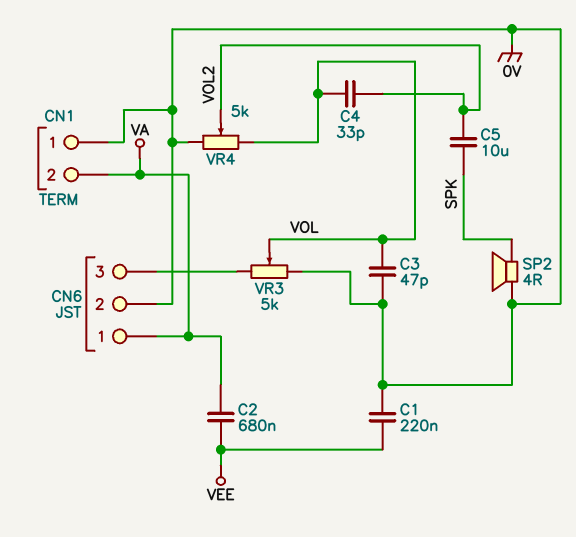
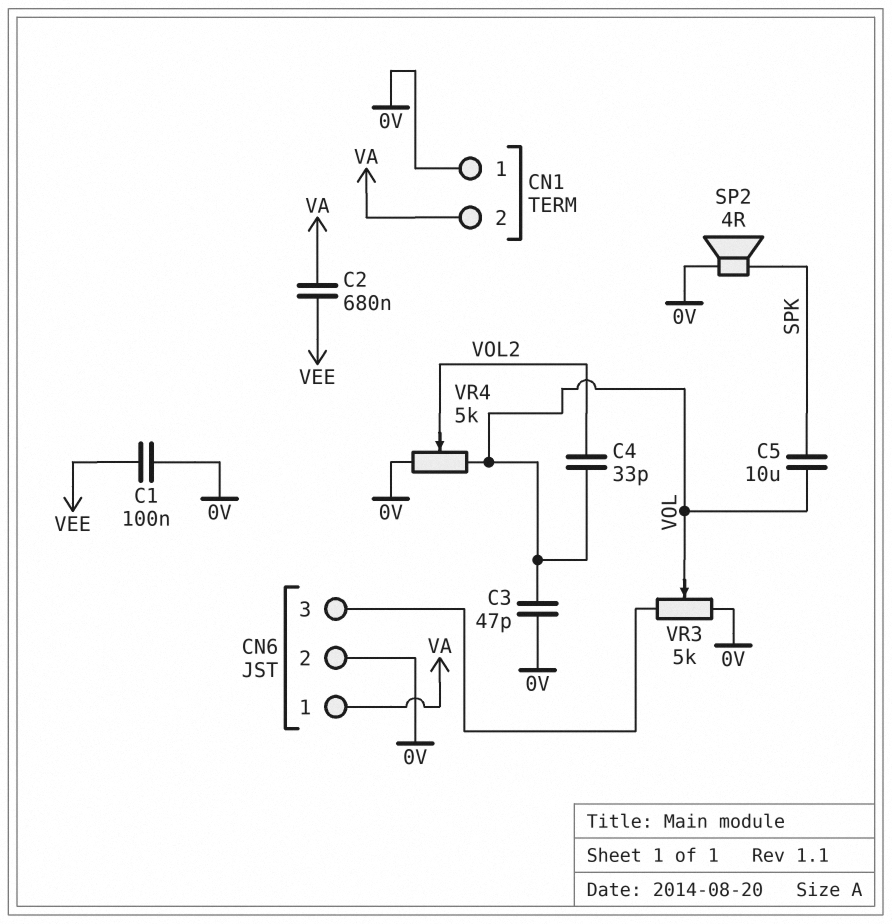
C1: 220nF (0V, VEE) -> 100nF (0V, VEE)
C5: 10uF (SPK, VOL2) -> 10uF (SPK, VOL)

